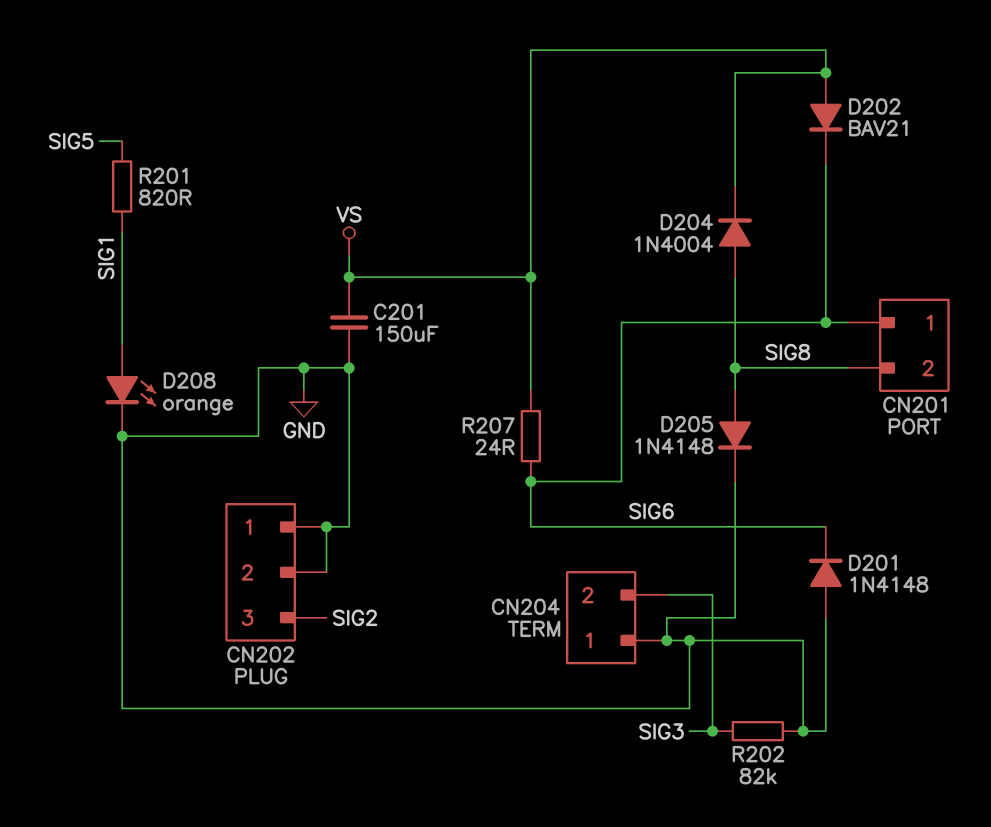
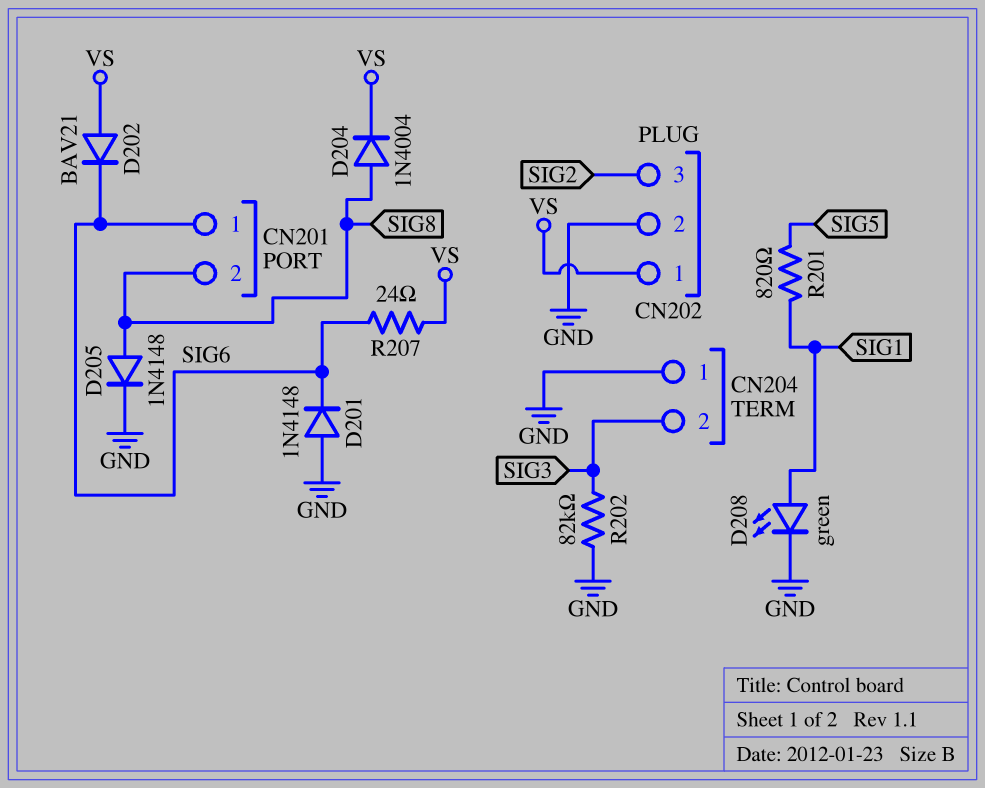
C201: 150uF (GND, VS) -> none
CN202 pin 1: GND -> VS
D208: LED orange (A SIG1, K GND) -> LED green (A SIG1, K GND)

